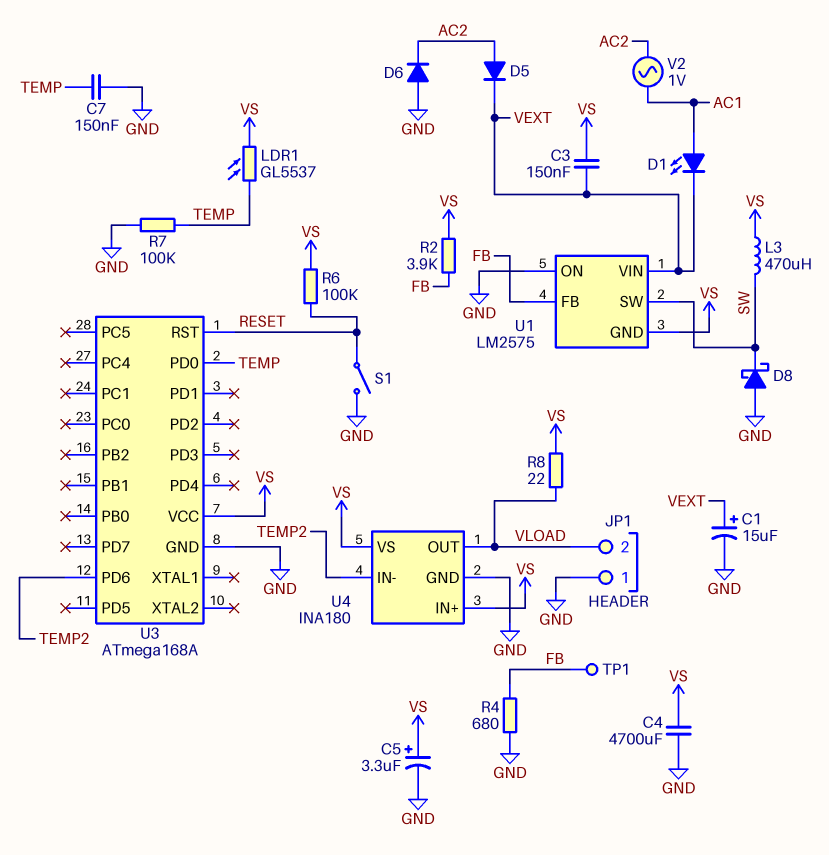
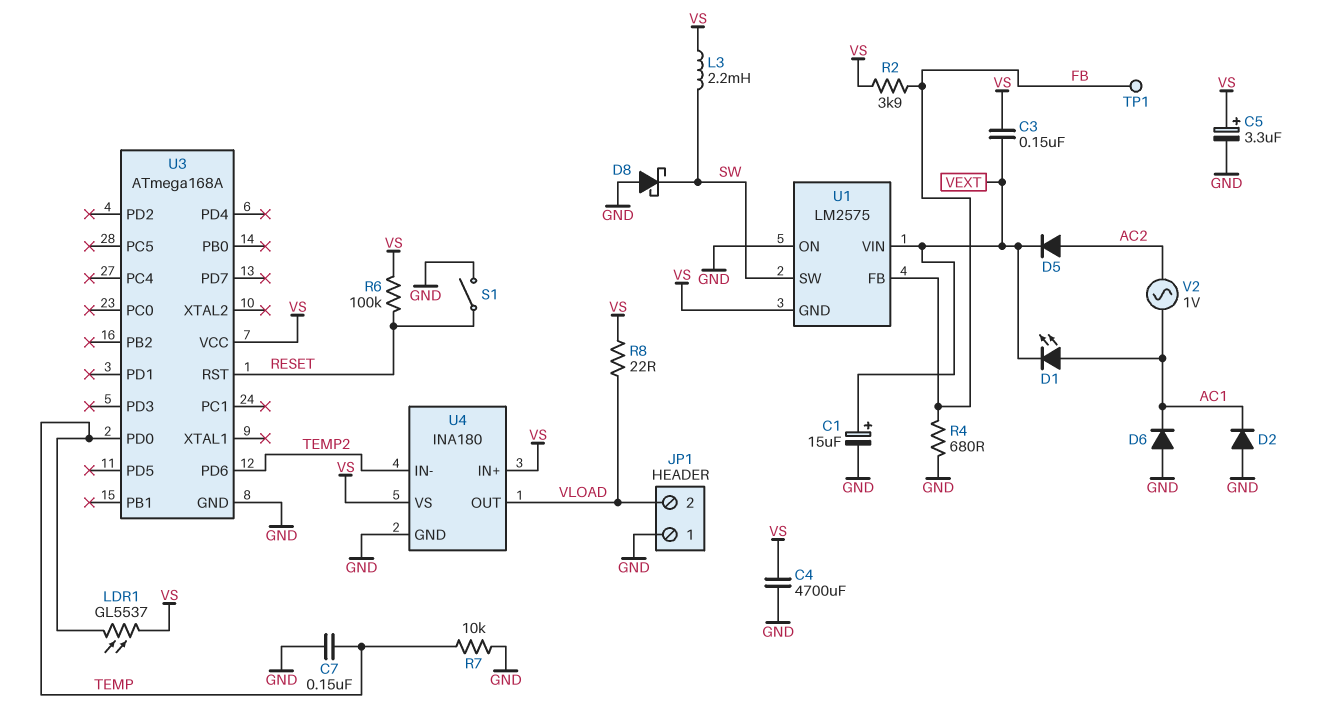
D2: none -> diode (A GND, K AC1)
D6: diode (A GND, K AC2) -> diode (A GND, K AC1)
L3: 470uH (SW, VS) -> 2.2mH (SW, VS)
R7: 100k (GND, TEMP) -> 10k (GND, TEMP)

